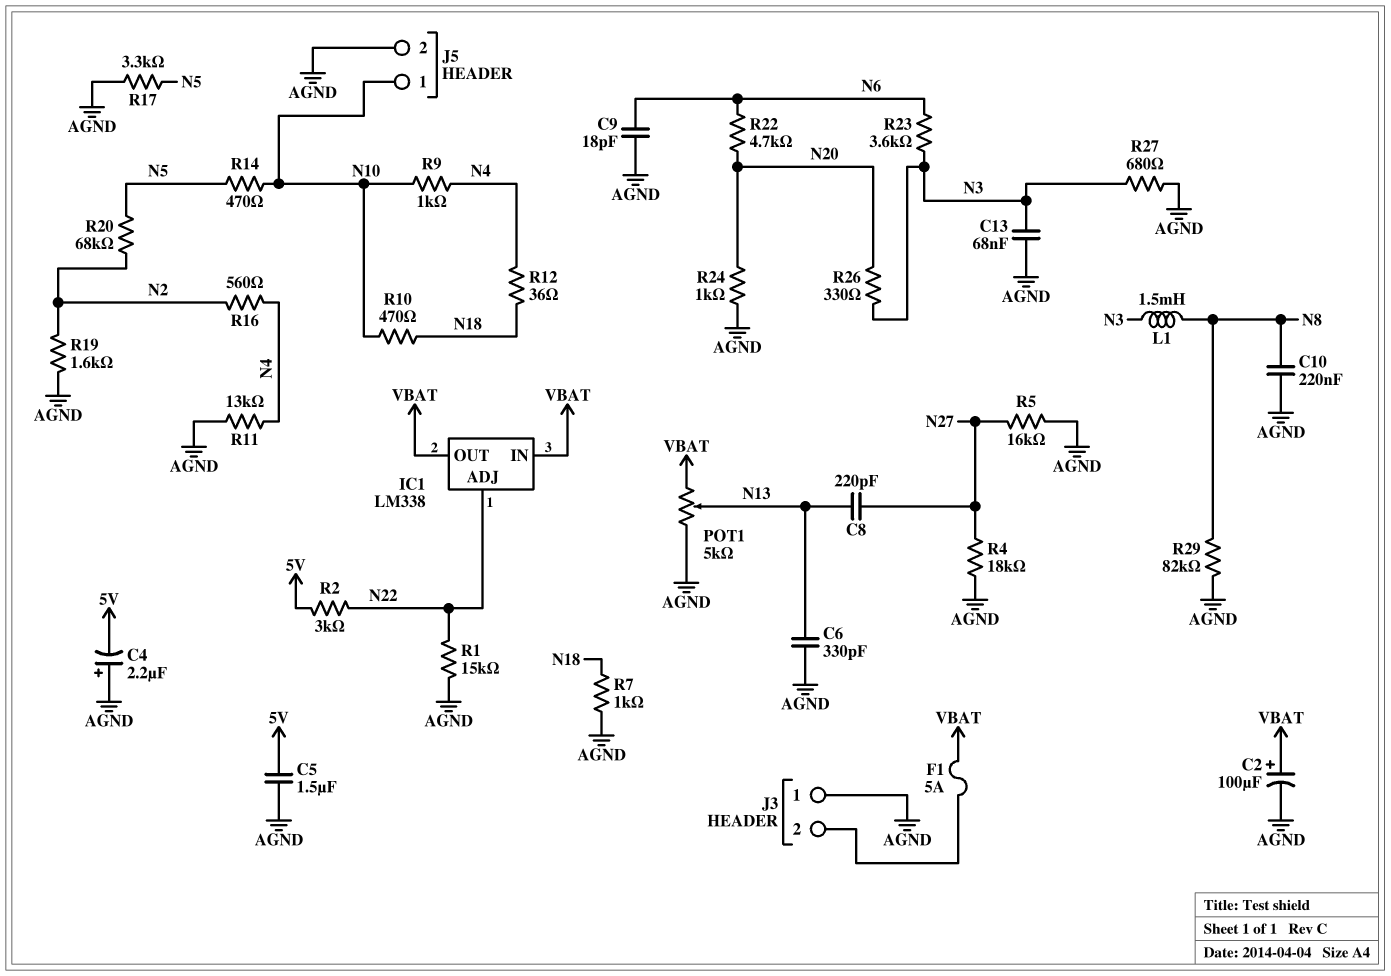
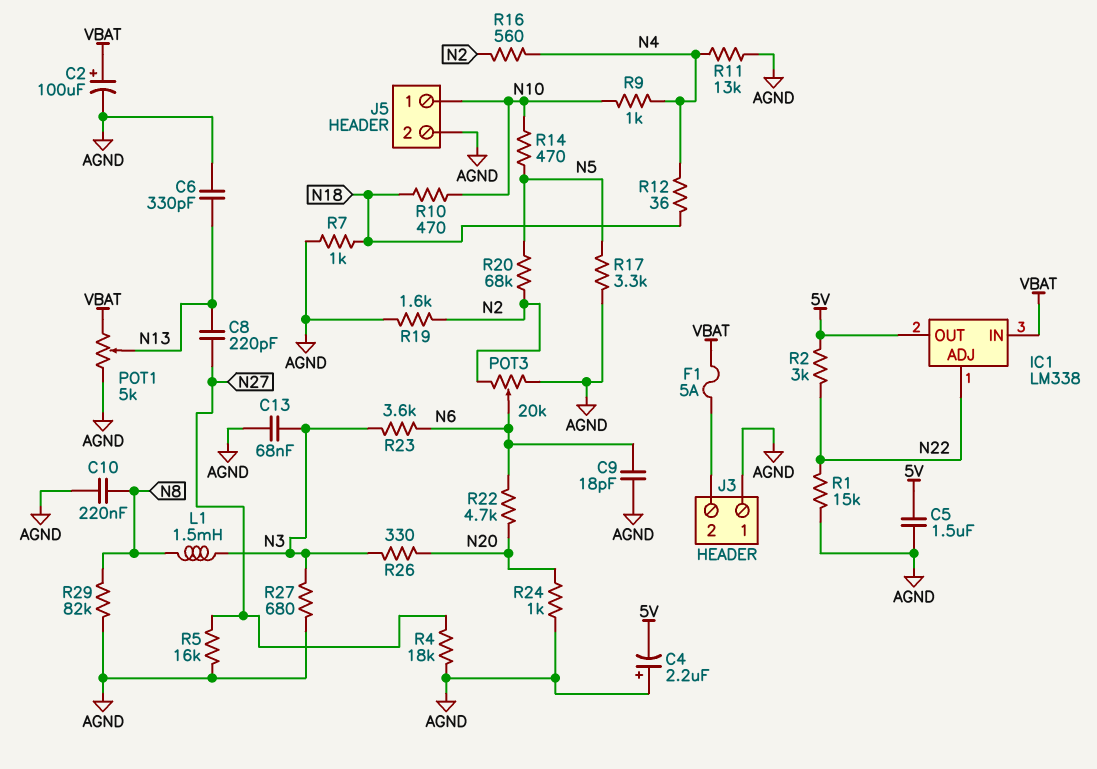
IC1 pin OUT: VBAT -> 5V
POT3: none -> 20k (AGND, N2, wiper N6)

